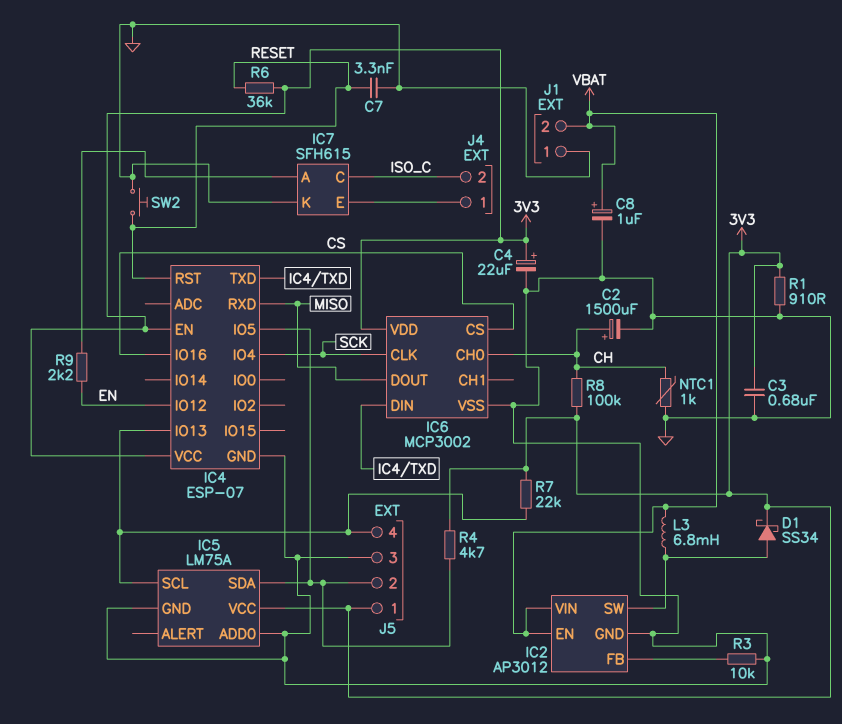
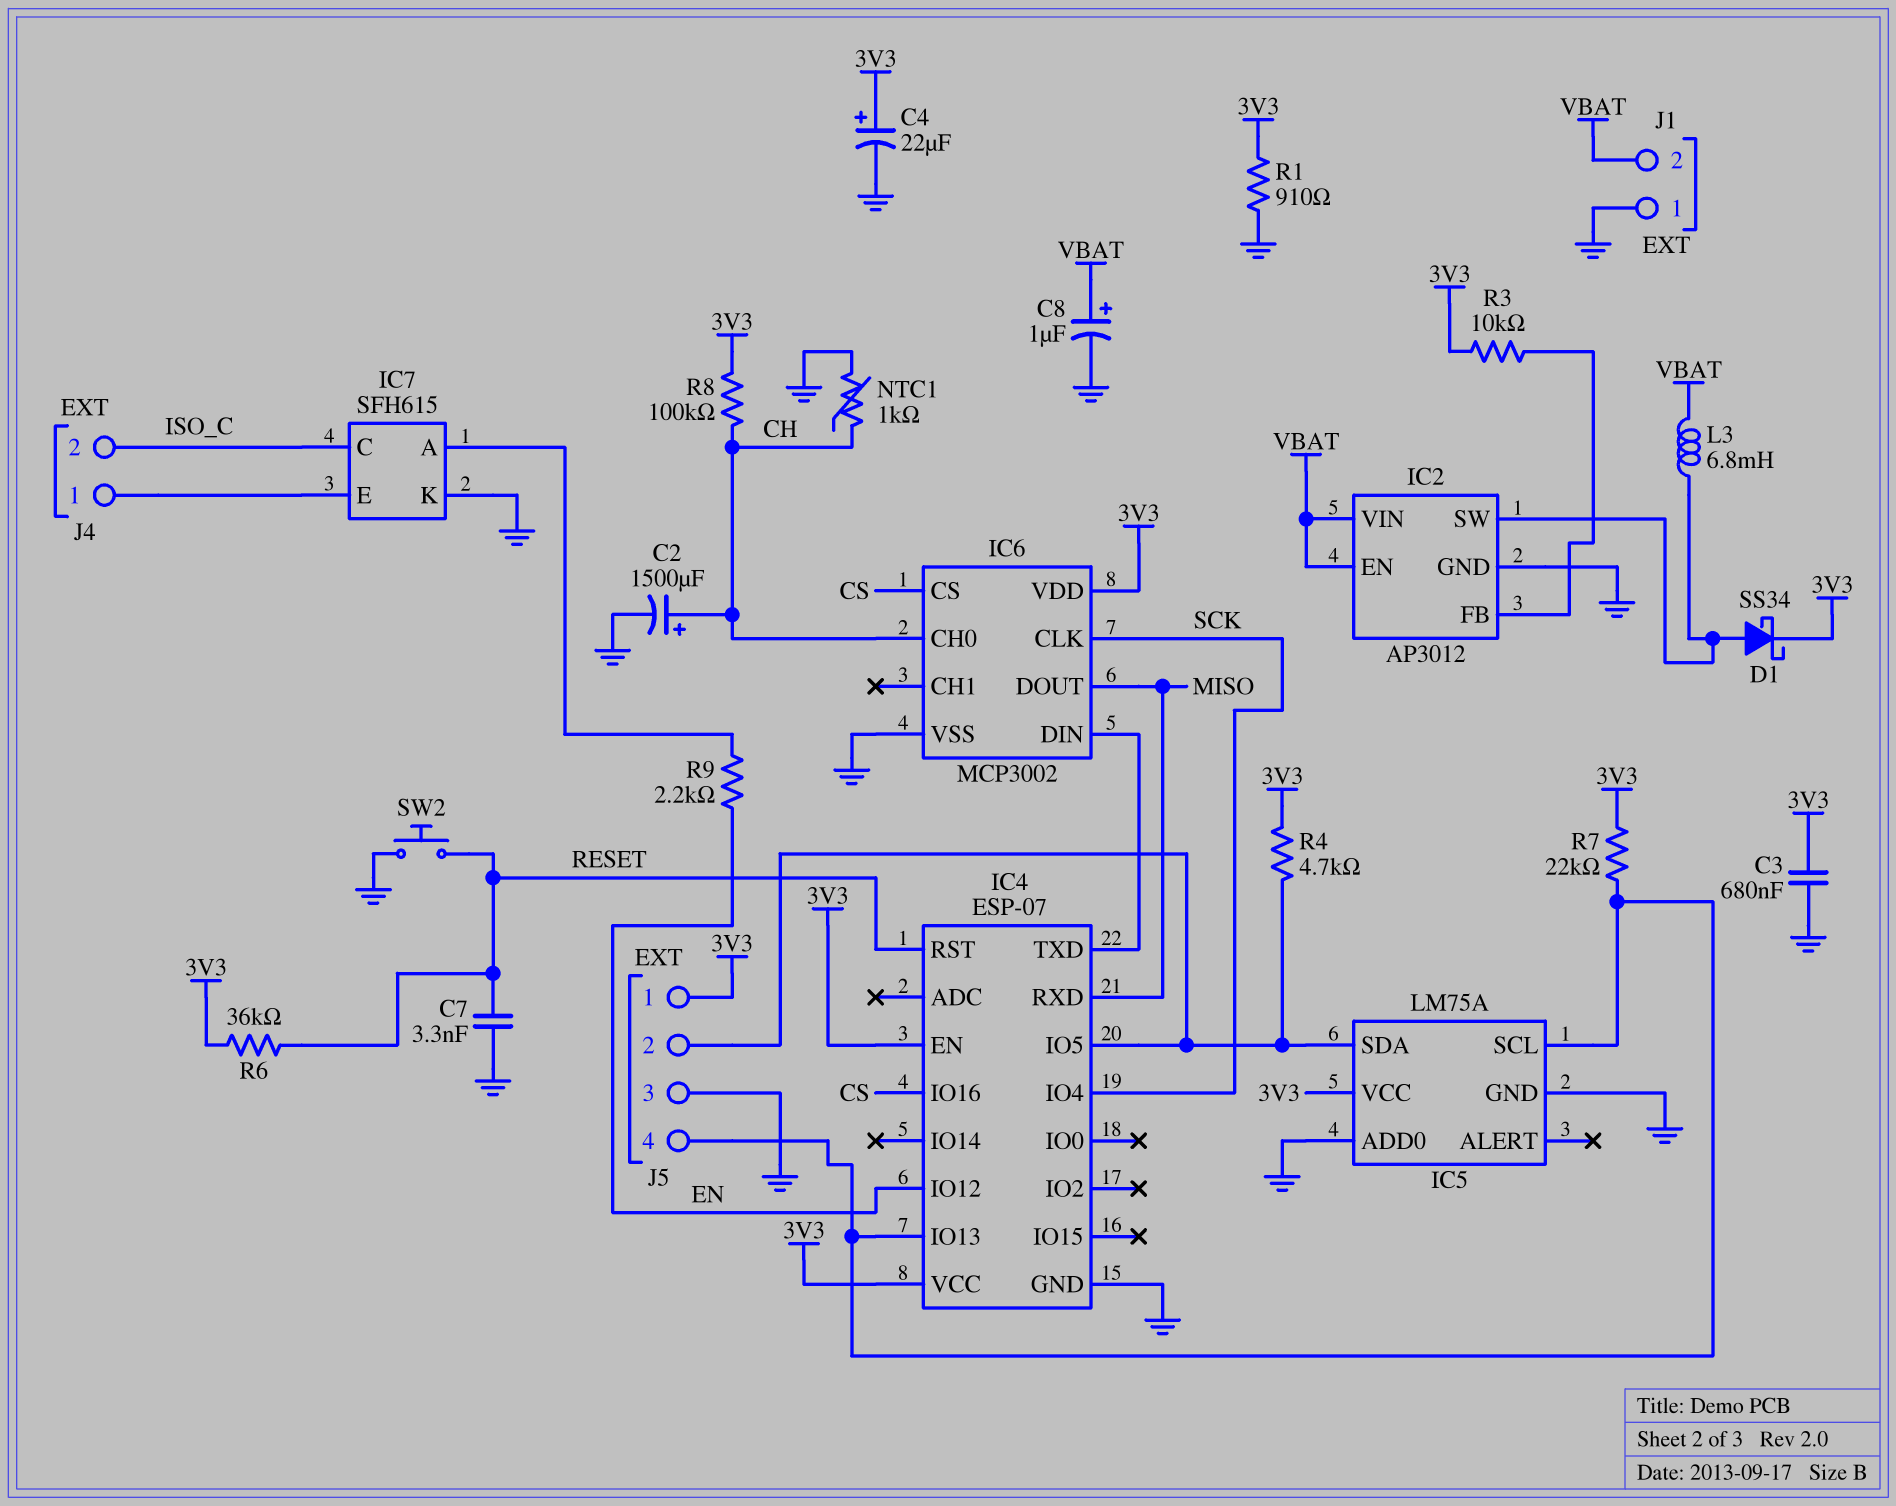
R3: 10k (GND, IC2/FB) -> 10k (3V3, IC2/FB)

